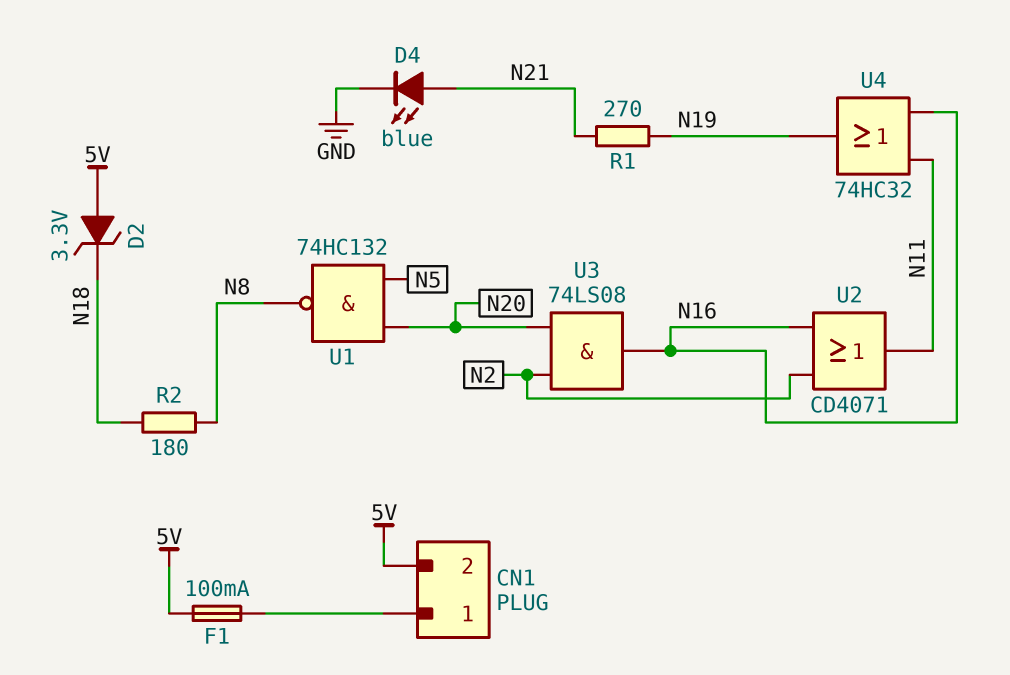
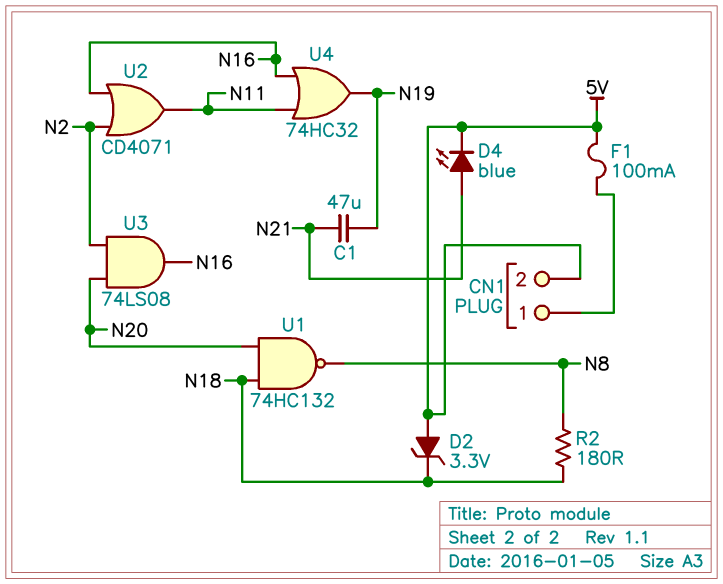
C1: none -> 47uF (N19, N21)
D4: LED blue (A N21, K GND) -> LED blue (A N21, K 5V)
R1: 270 (N19, N21) -> none
U1: NAND 74HC132 (in N5, in N20, out N8) -> NAND 74HC132 (in N18, in N20, out N8)

